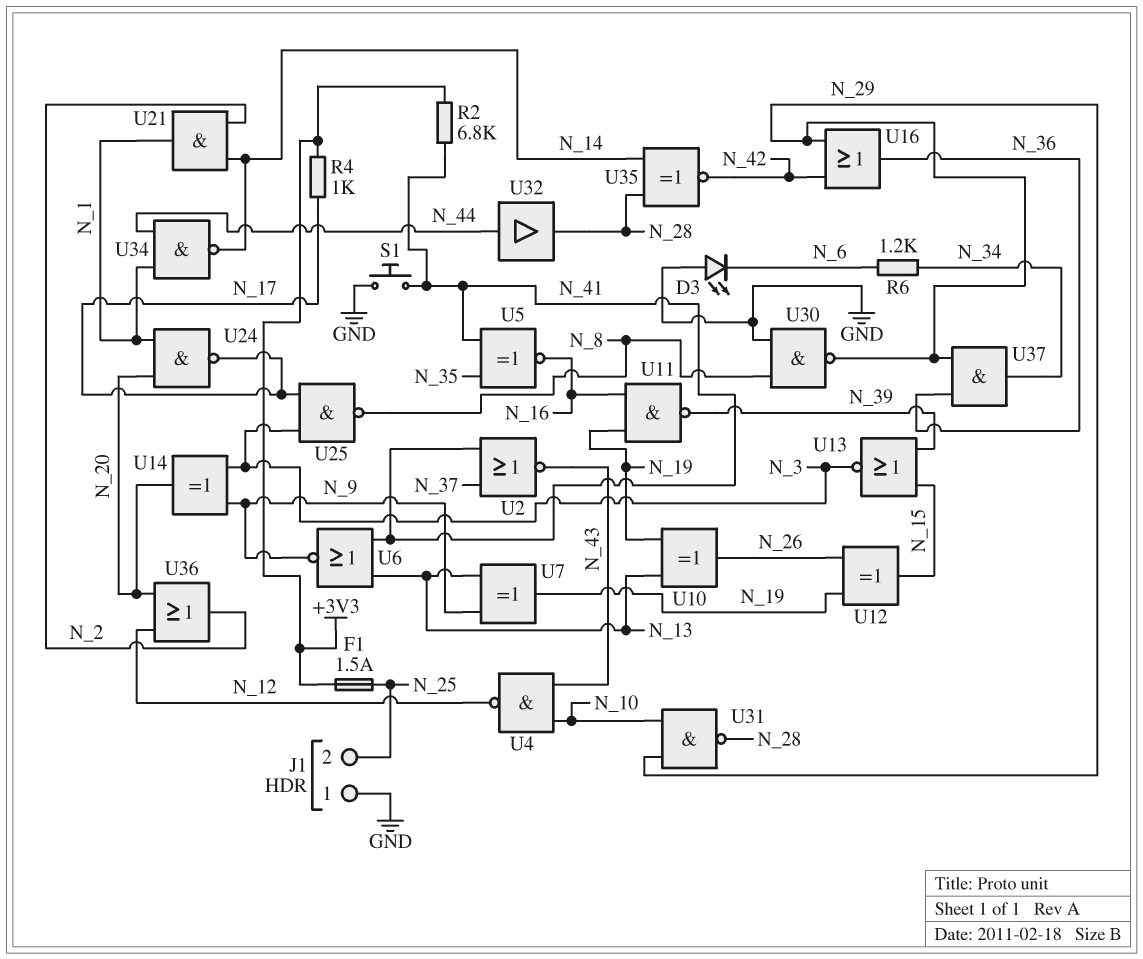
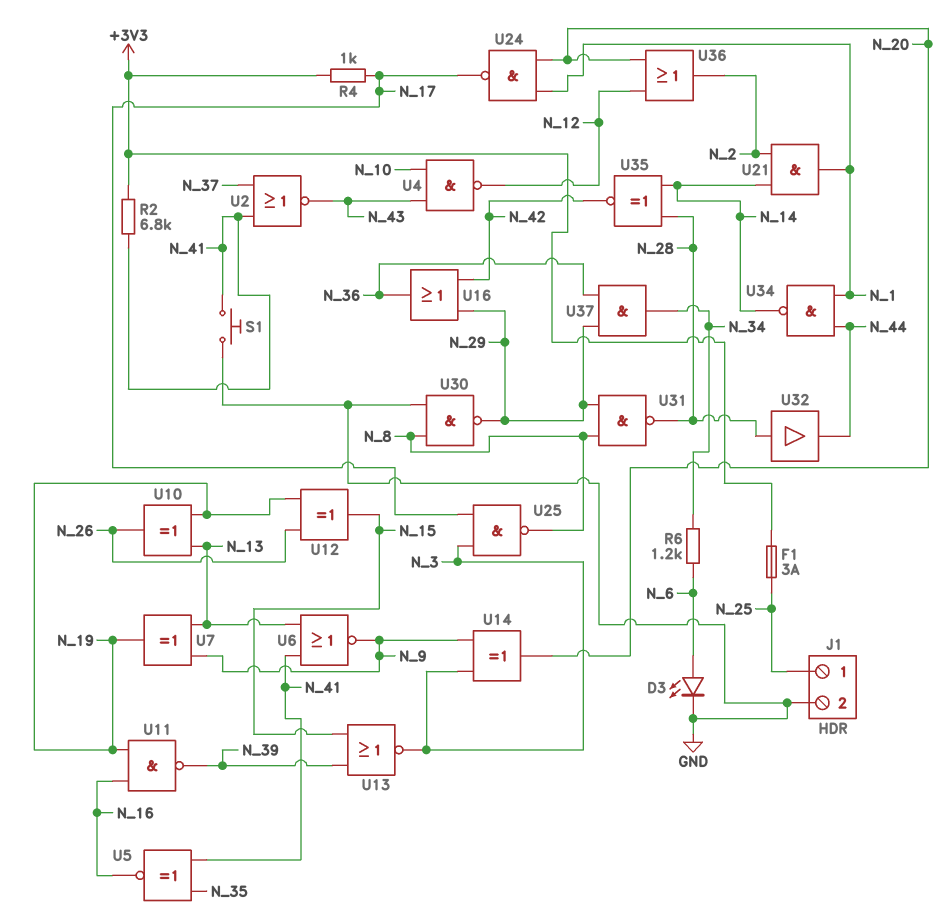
D3: LED (A GND, K N_6) -> LED (A N_6, K GND)
F1: 1.5A (+3V3, N_25) -> 3A (+3V3, N_25)
J1 pin 1: GND -> N_25
J1 pin 2: N_25 -> GND
U31: NAND (in N_10, in N_29, out N_28) -> NAND (in N_8, in N_29, out N_28)
U32: buffer (in N_44, out N_28) -> buffer (in N_28, out N_44)

